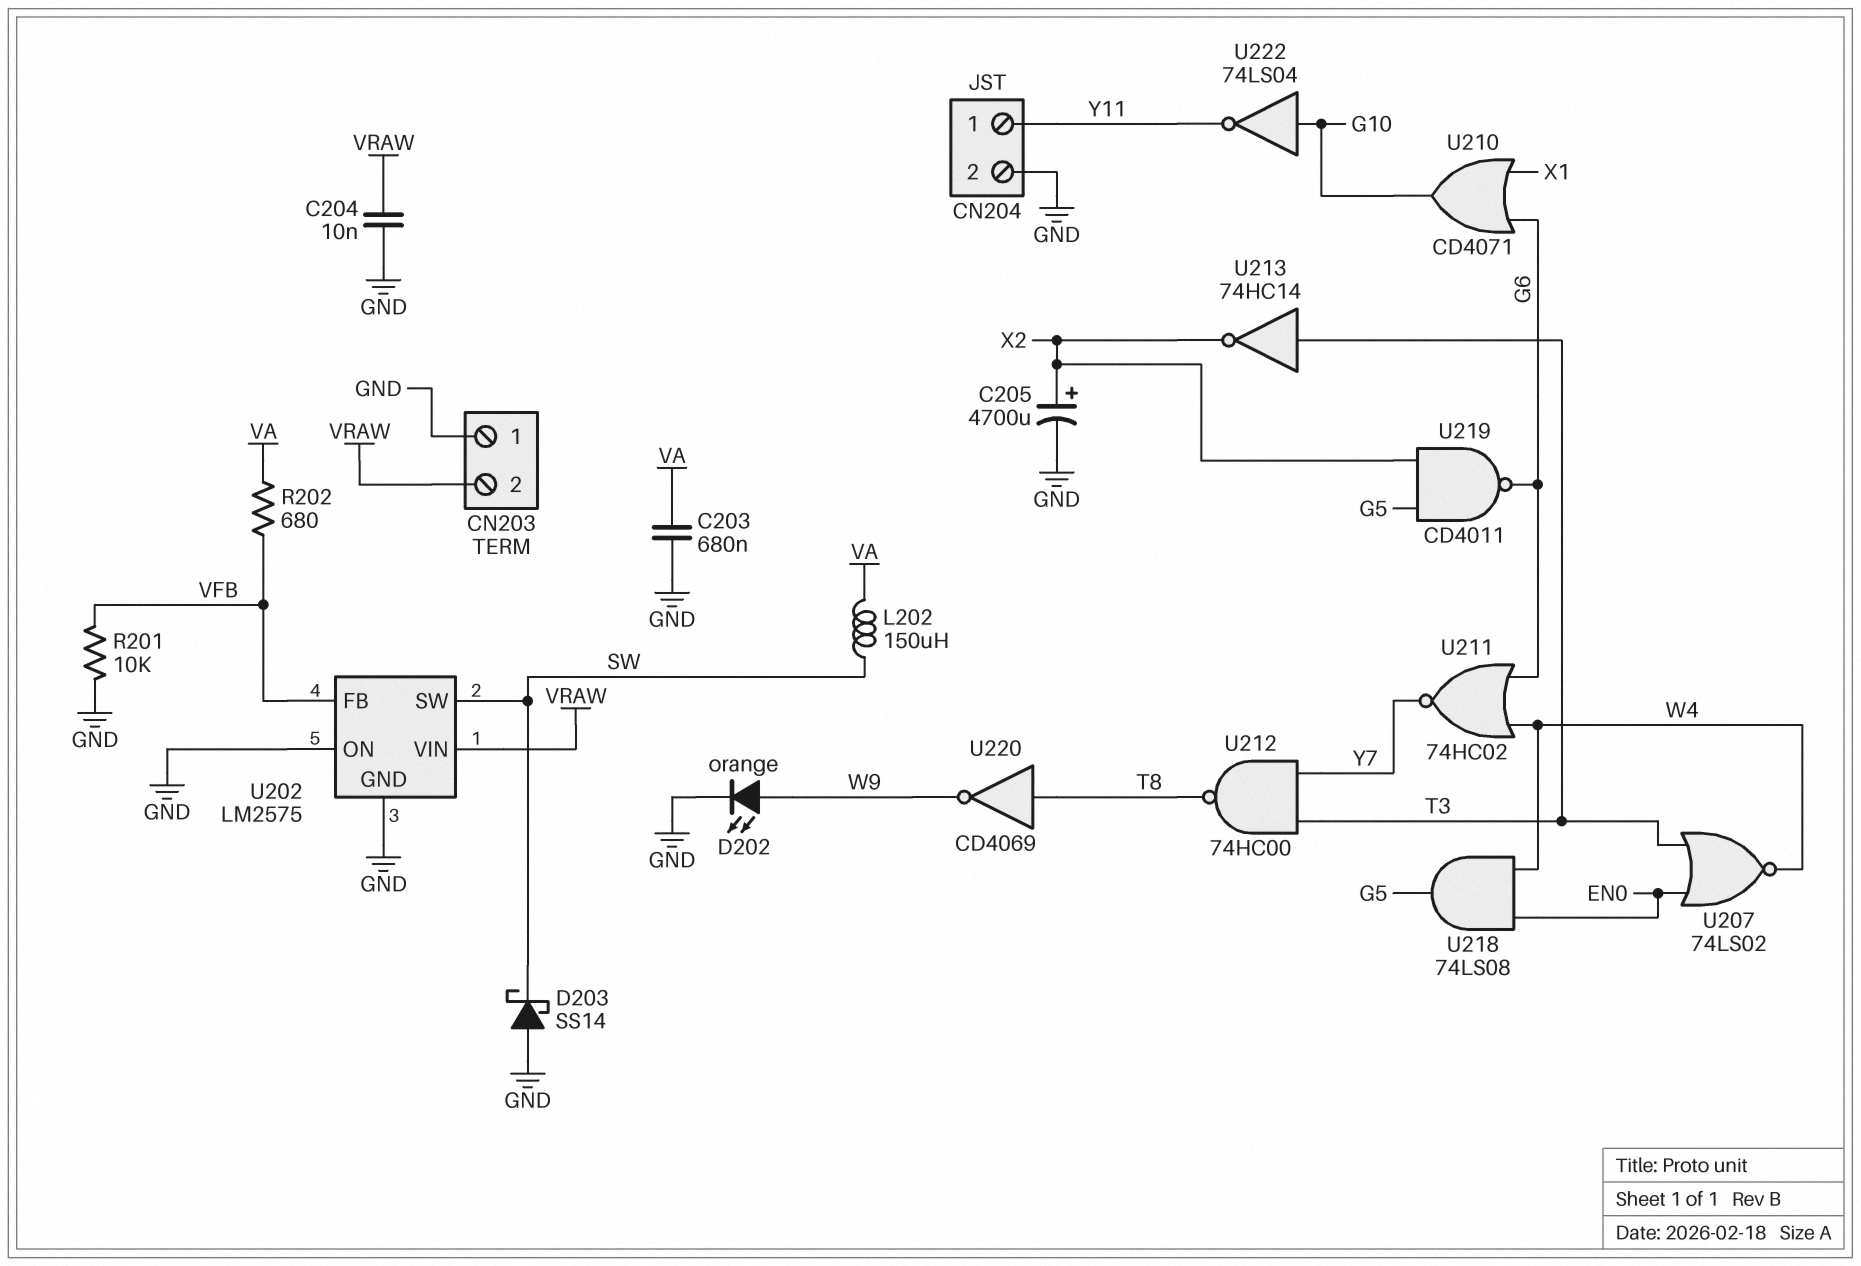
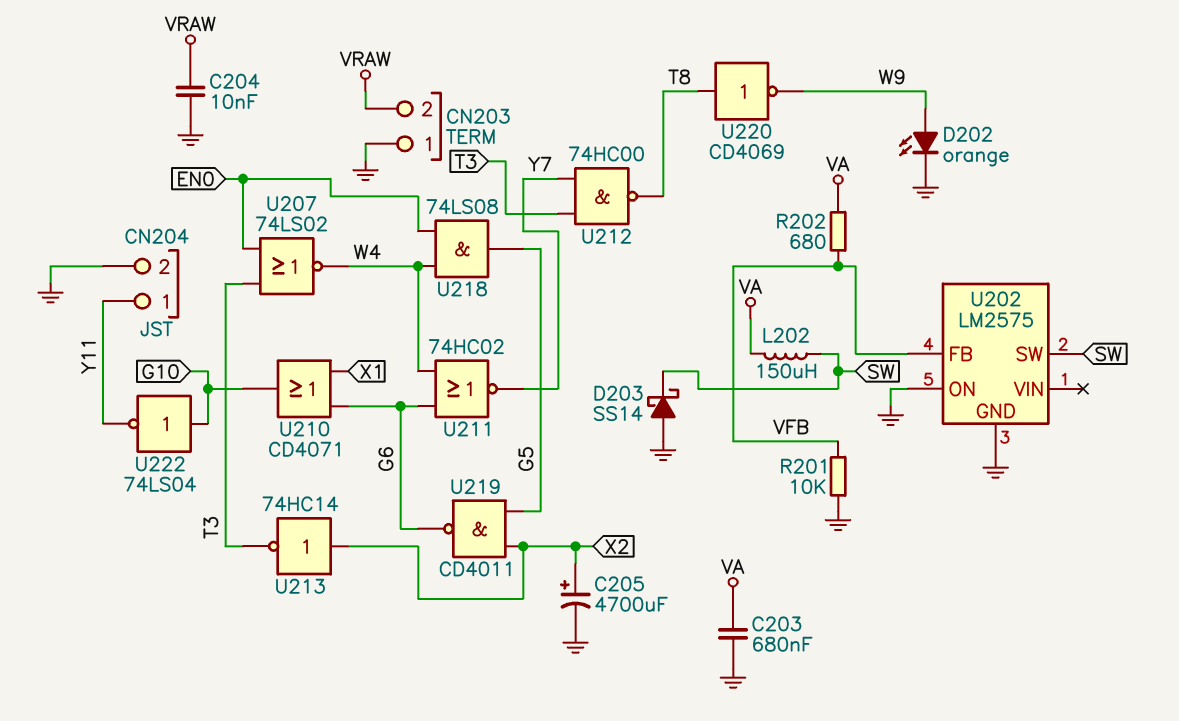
U202 pin VIN: VRAW -> none
U213: NOT 74HC14 (in T3, out X2) -> NOT 74HC14 (in X2, out T3)

